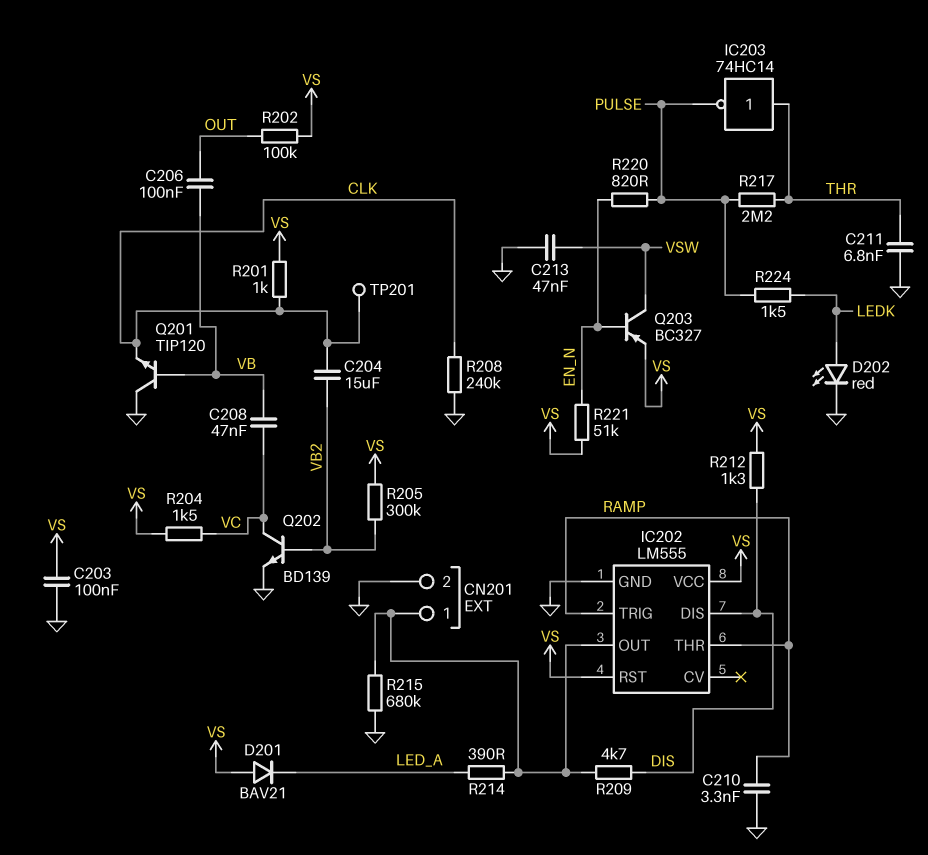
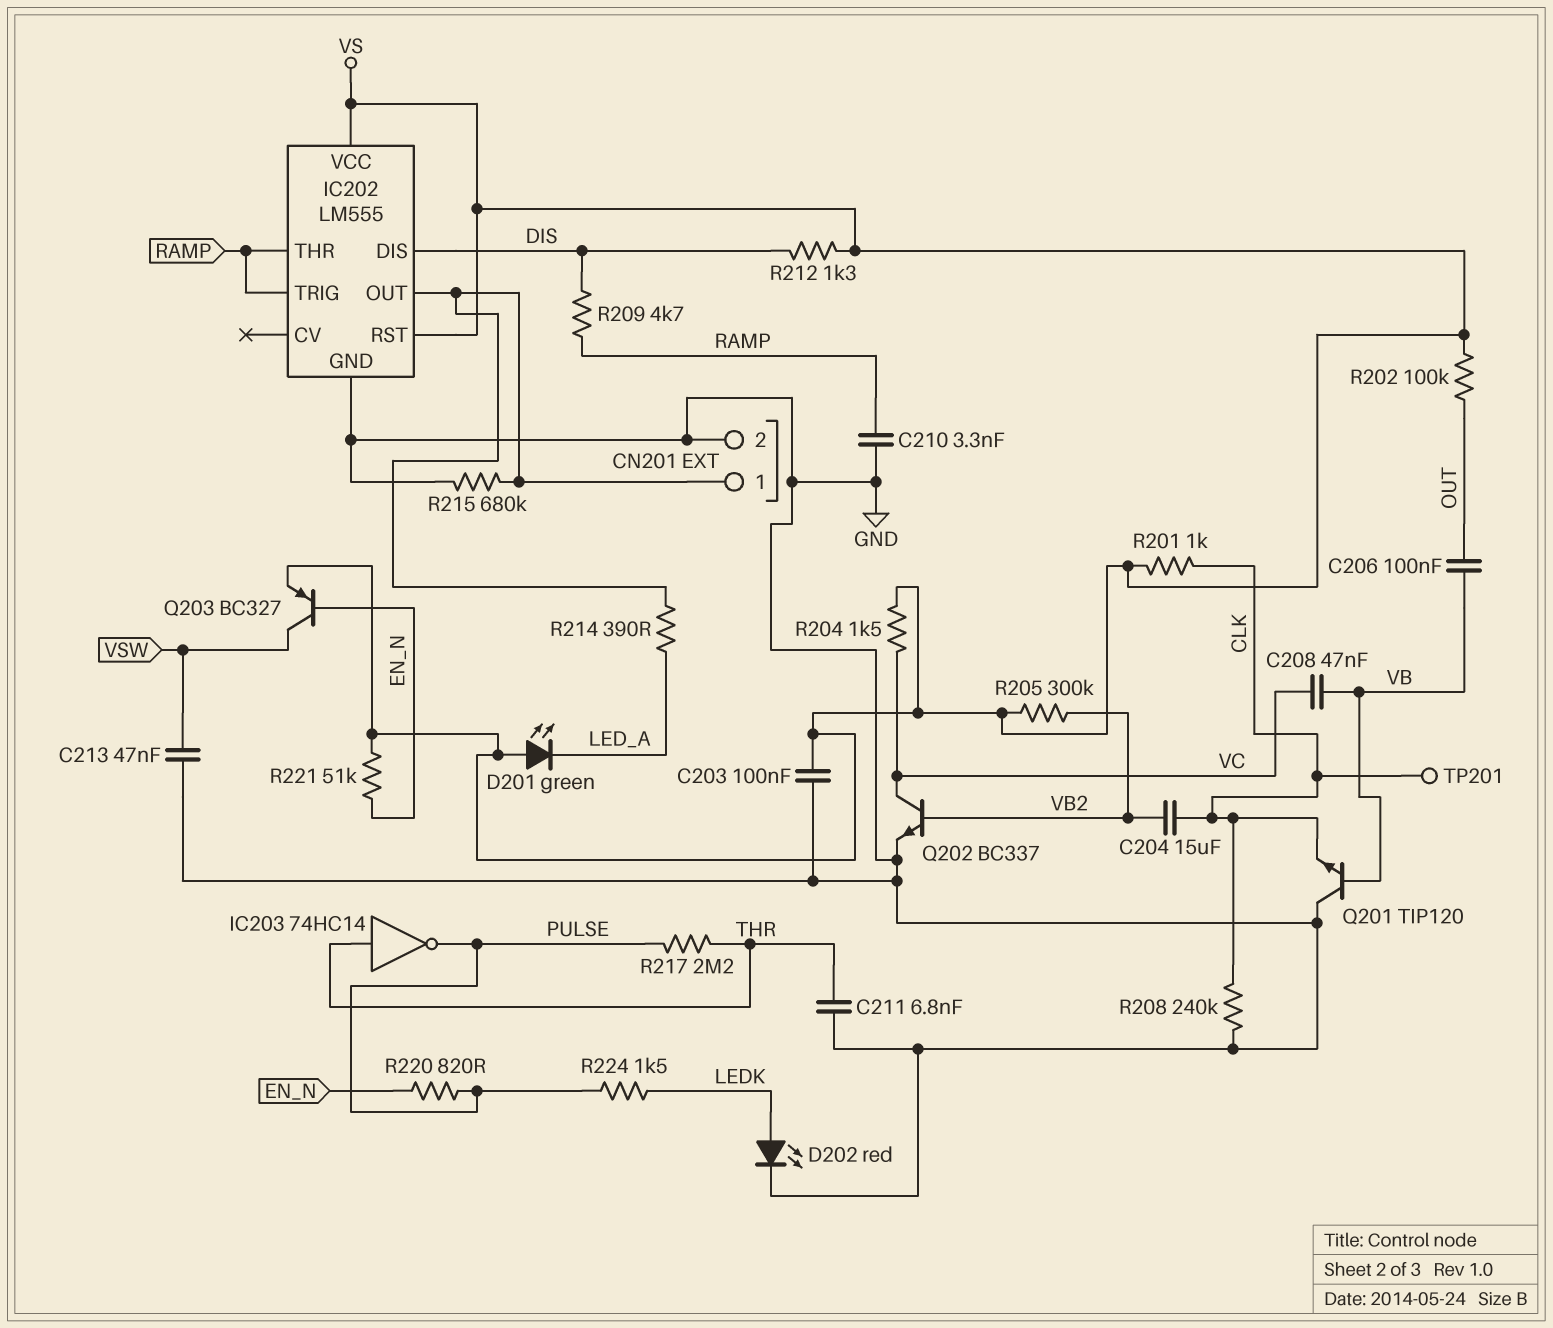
D201: diode BAV21 (A VS, K LED_A) -> LED green (A VS, K LED_A)
Q202: NPN BD139 (B VB2, C VC, E GND) -> NPN BC337 (B VB2, C VC, E GND)
R209: 4.7k (CN201/1, DIS) -> 4.7k (DIS, RAMP)

